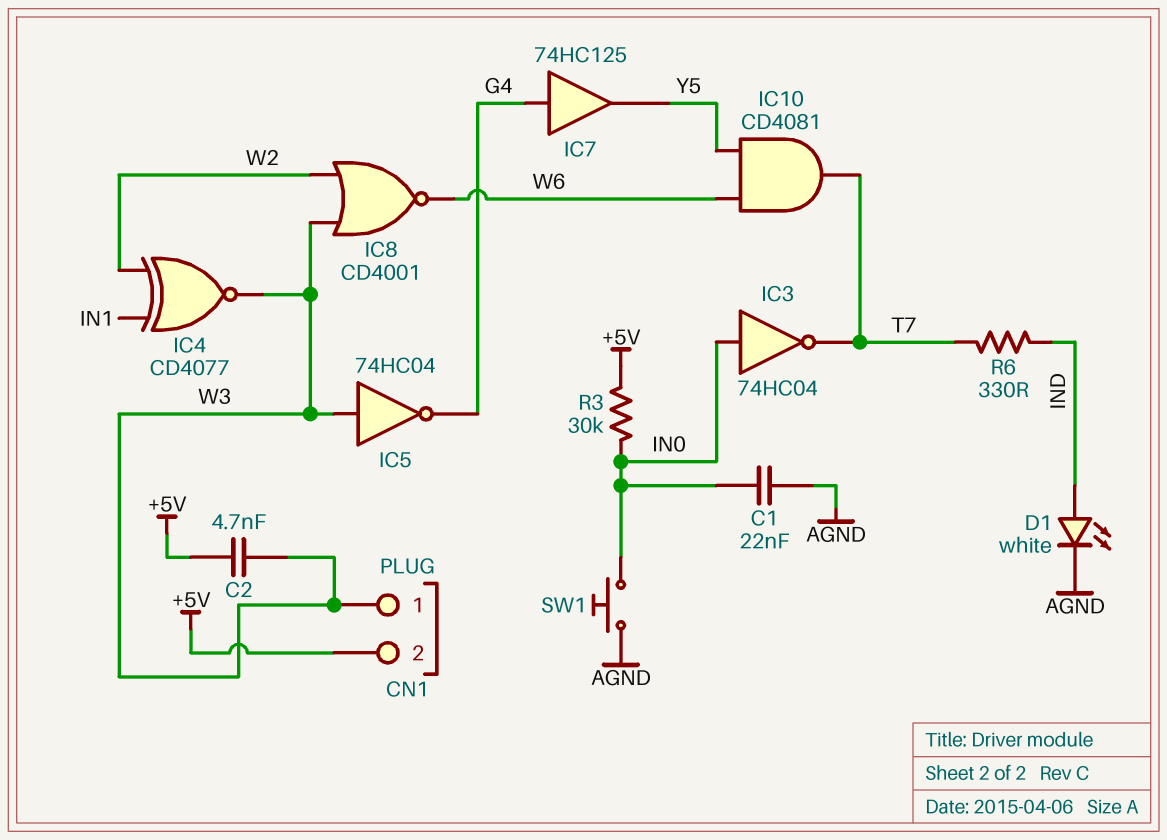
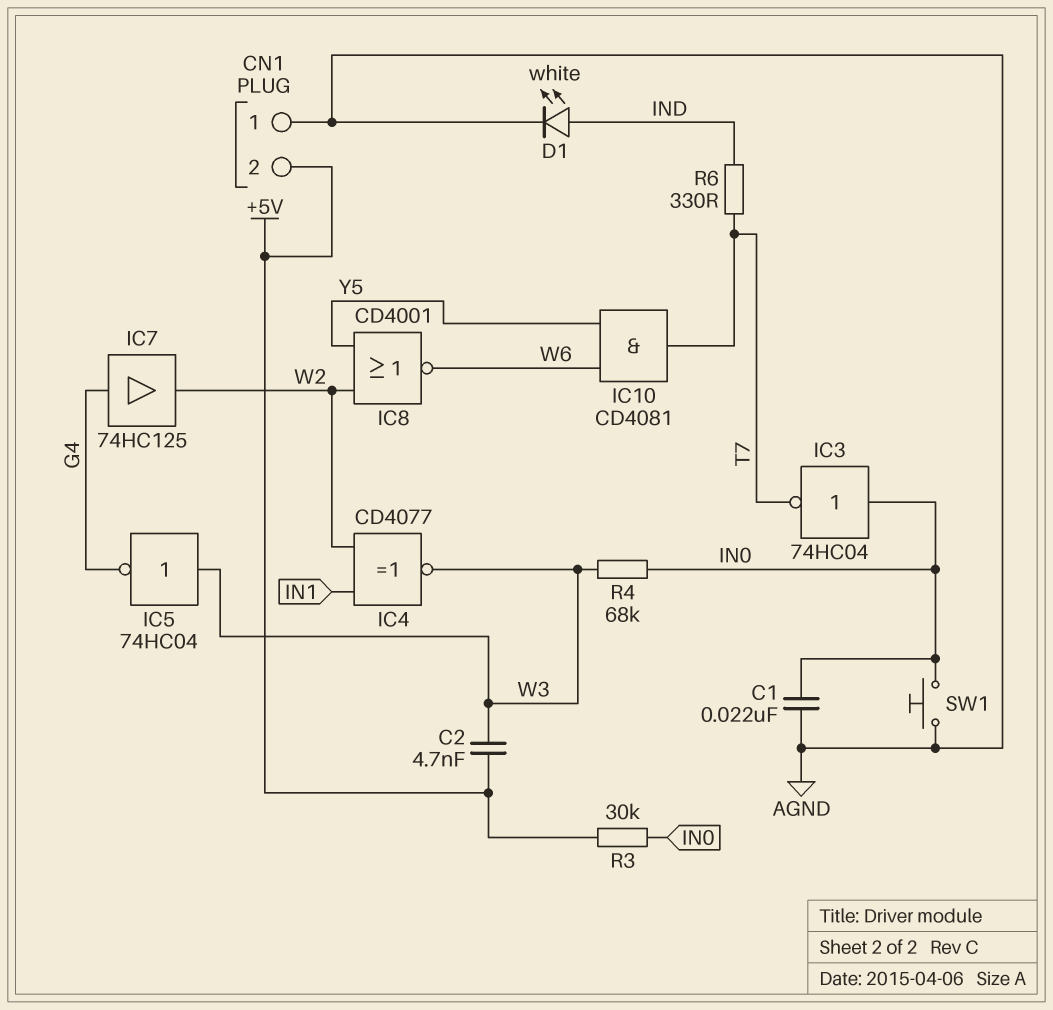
CN1 pin 1: W3 -> AGND
IC7: buffer 74HC125 (in G4, out Y5) -> buffer 74HC125 (in G4, out W2)
IC8: NOR CD4001 (in W2, in W3, out W6) -> NOR CD4001 (in W2, in Y5, out W6)
R4: none -> 68k (IN0, W3)

